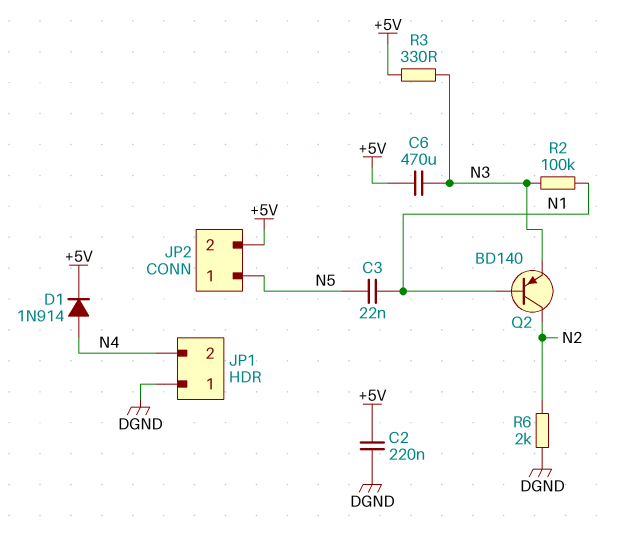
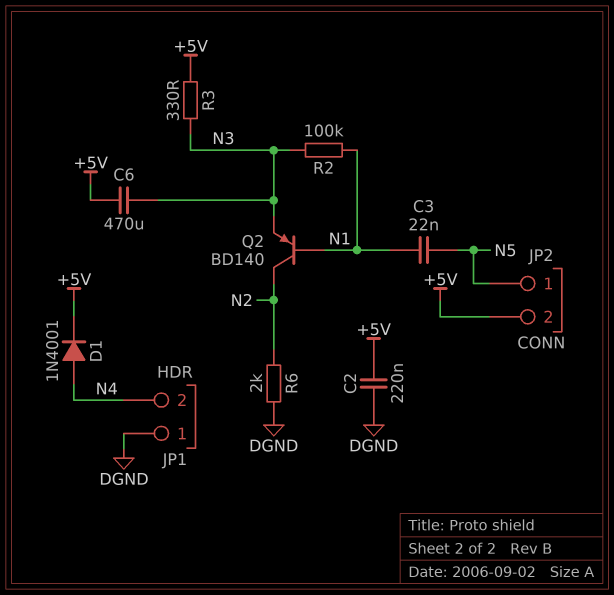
D1: diode 1N914 (A N4, K +5V) -> diode 1N4001 (A N4, K +5V)

